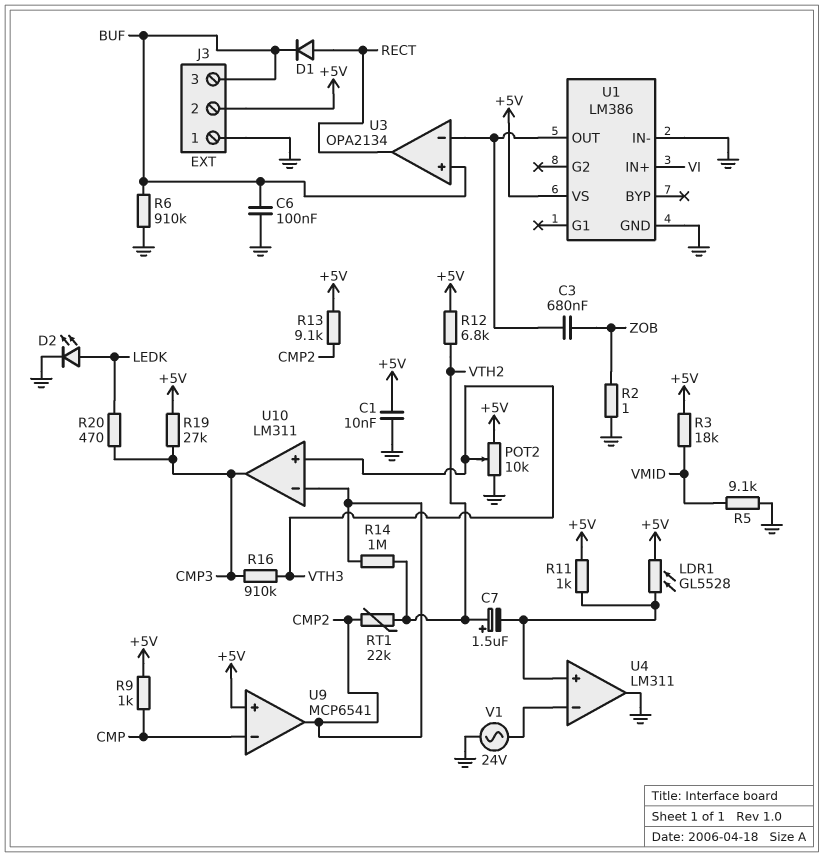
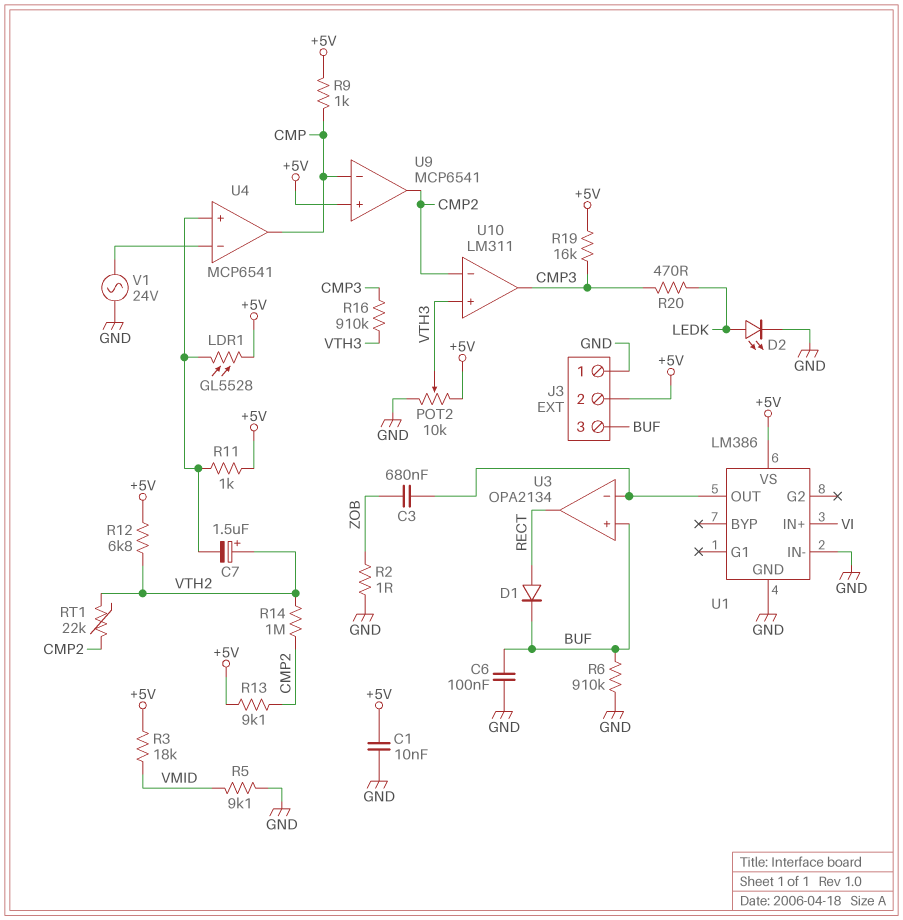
R19: 27k (+5V, CMP3) -> 16k (+5V, CMP3)
U4: LM311 -> MCP6541
U4 pin out: GND -> CMP

